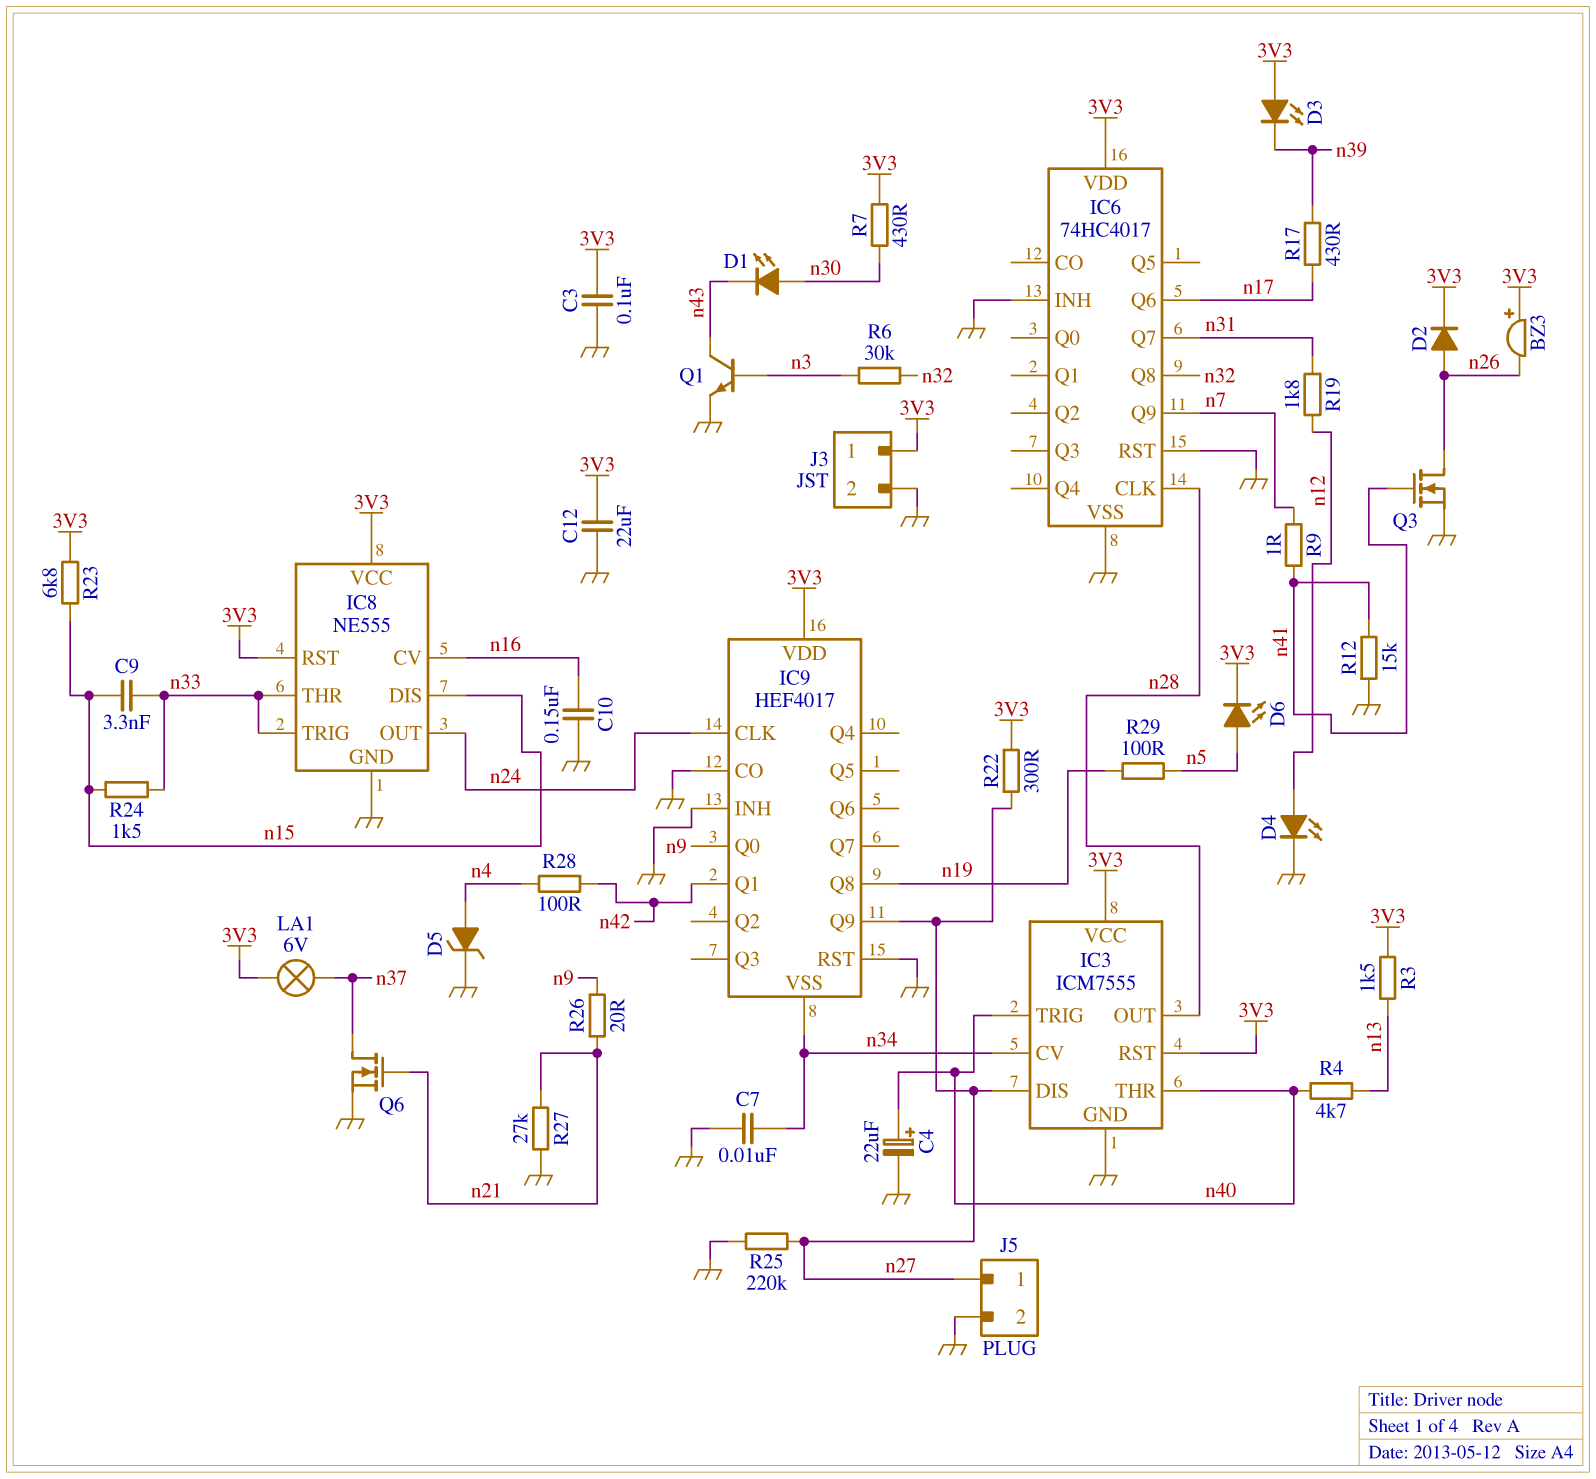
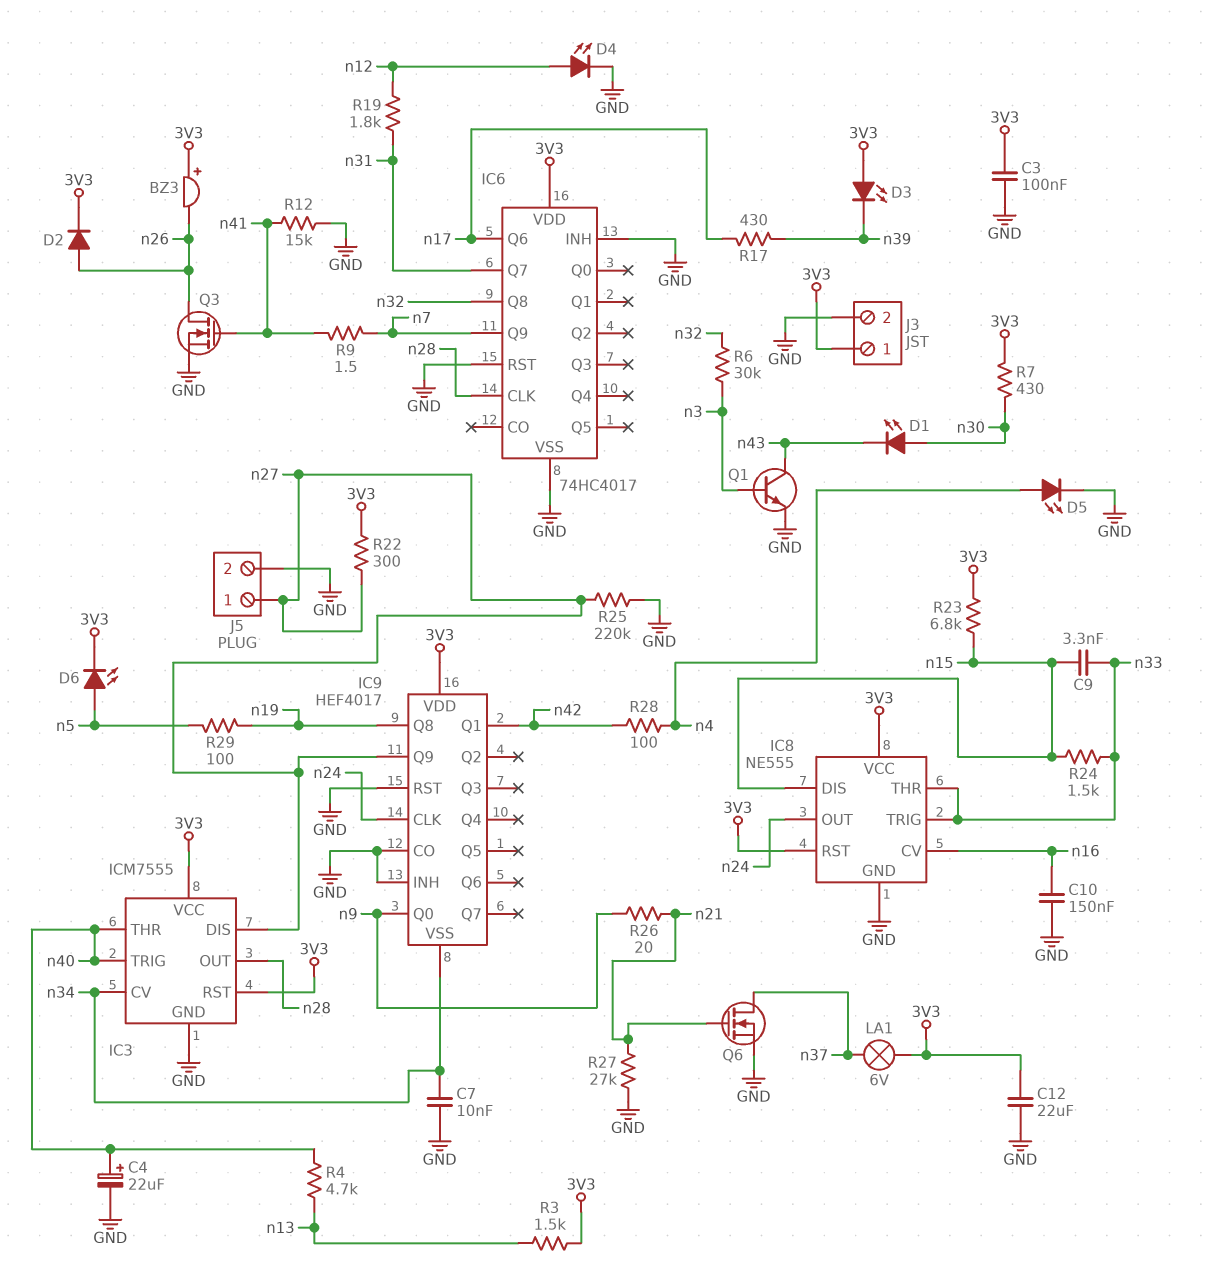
D5: zener (A n4, K GND) -> LED (A n4, K GND)
R9: 1 (n7, n41) -> 1.5 (n7, n41)

